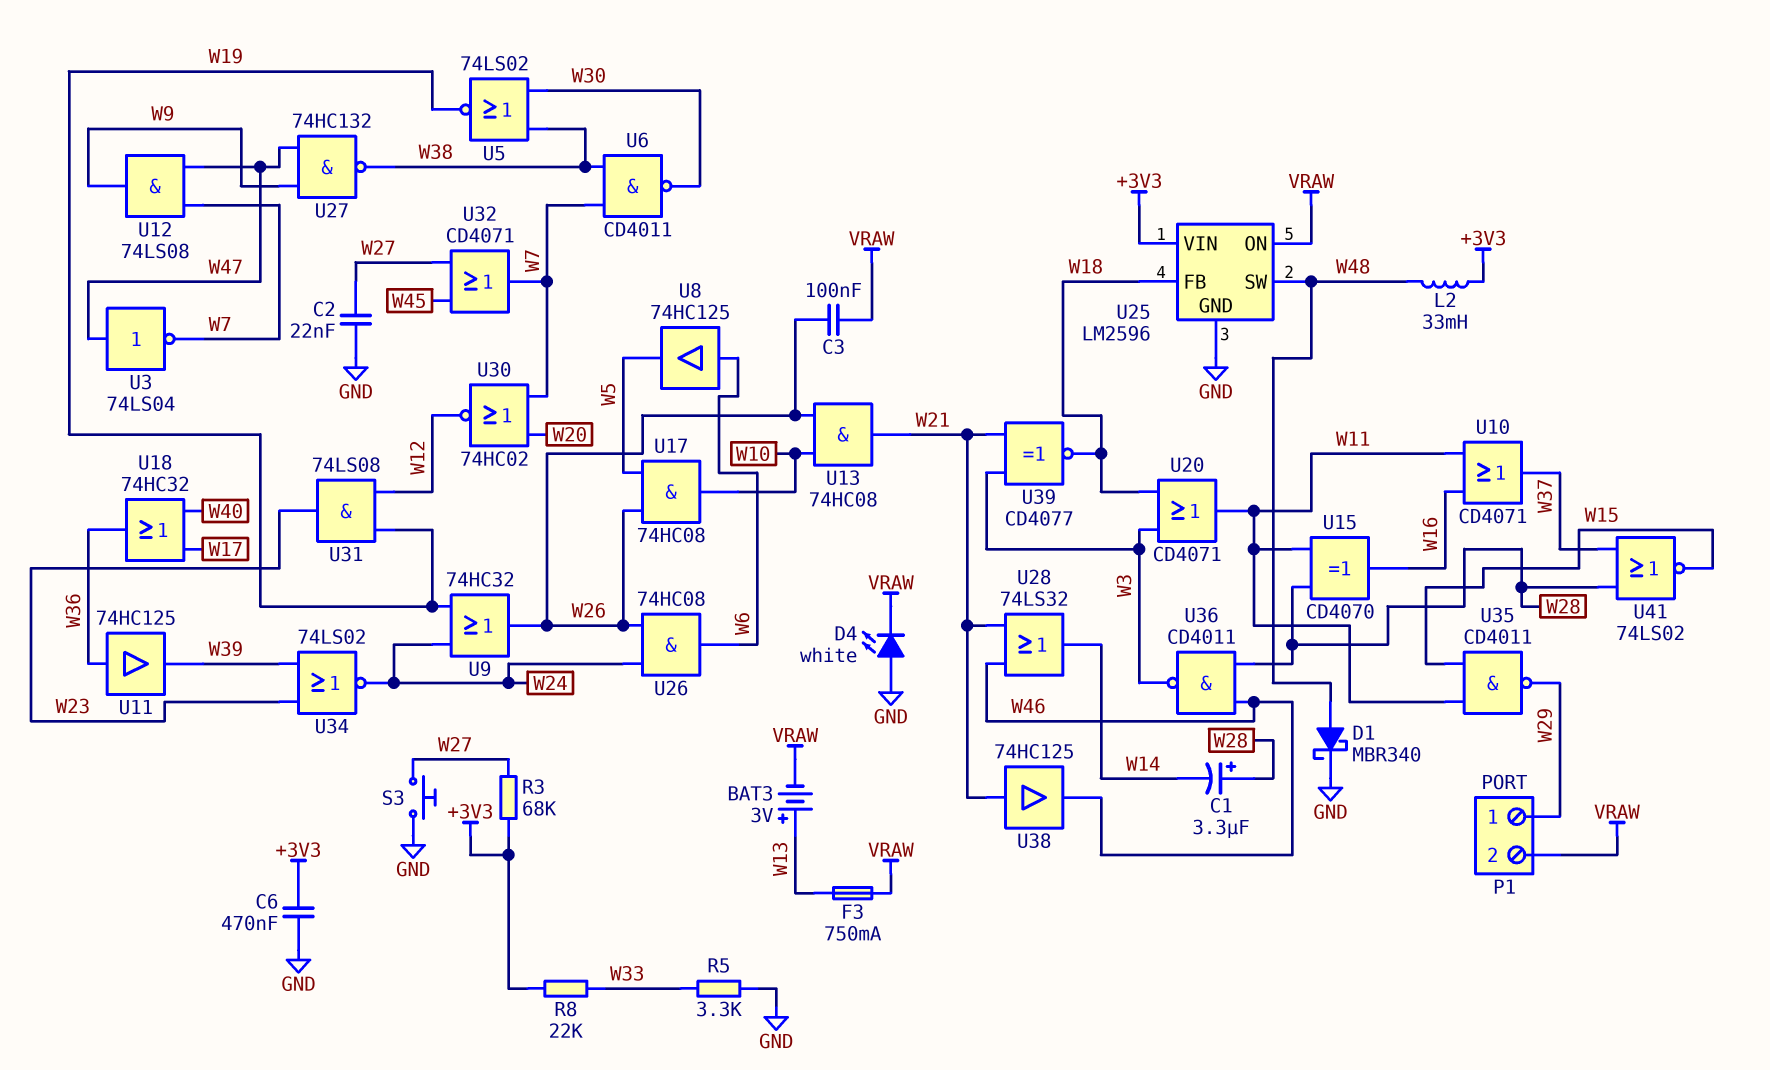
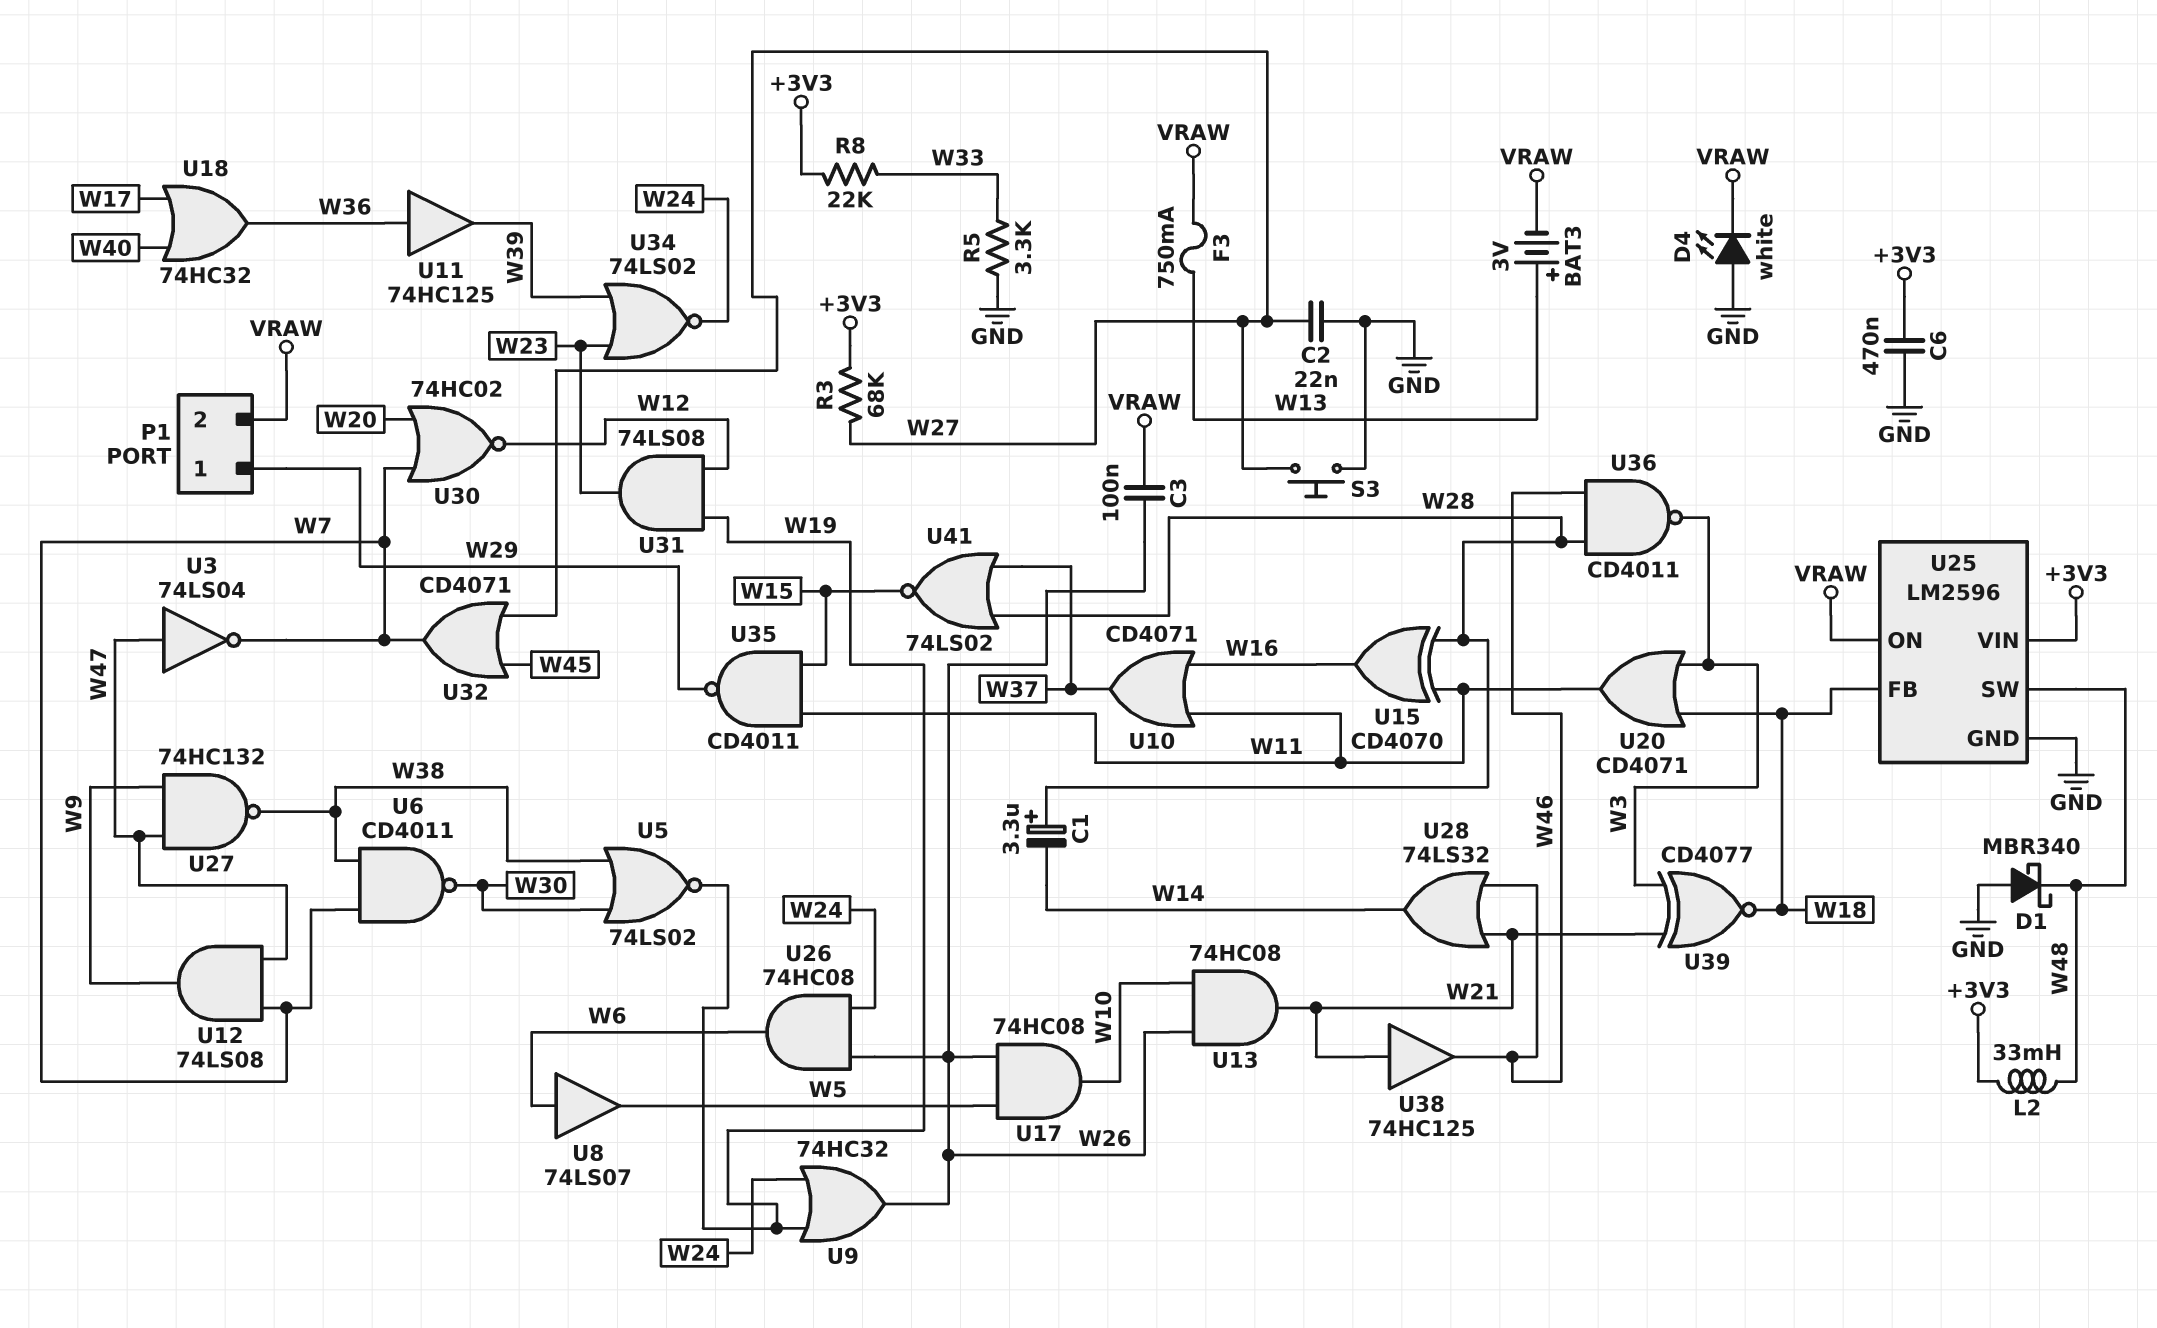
D1: schottky MBR340 (A W48, K GND) -> schottky MBR340 (A GND, K W48)
U8: buffer 74HC125 (in W6, out W5) -> buffer 74LS07 (in W6, out W5)

